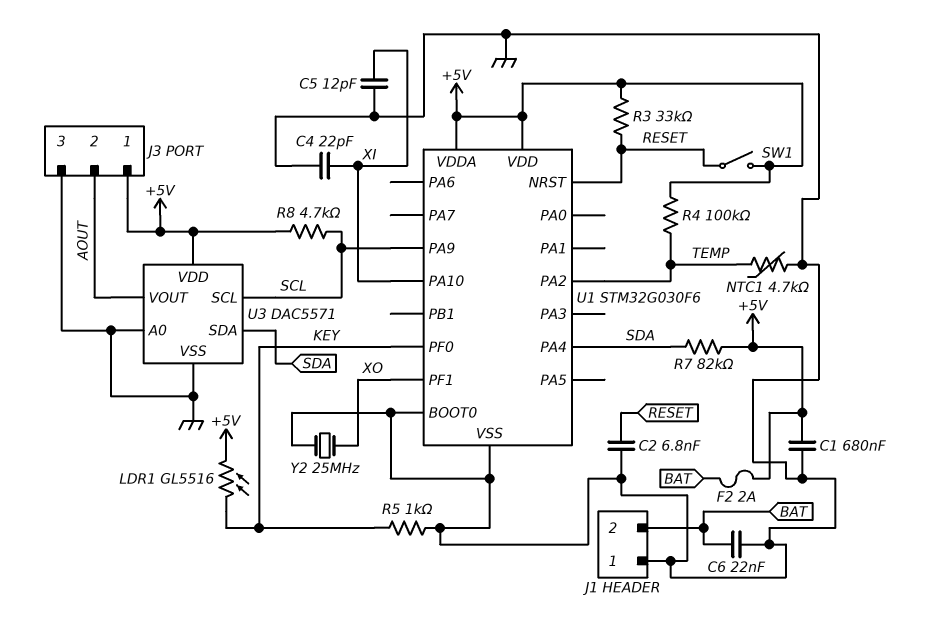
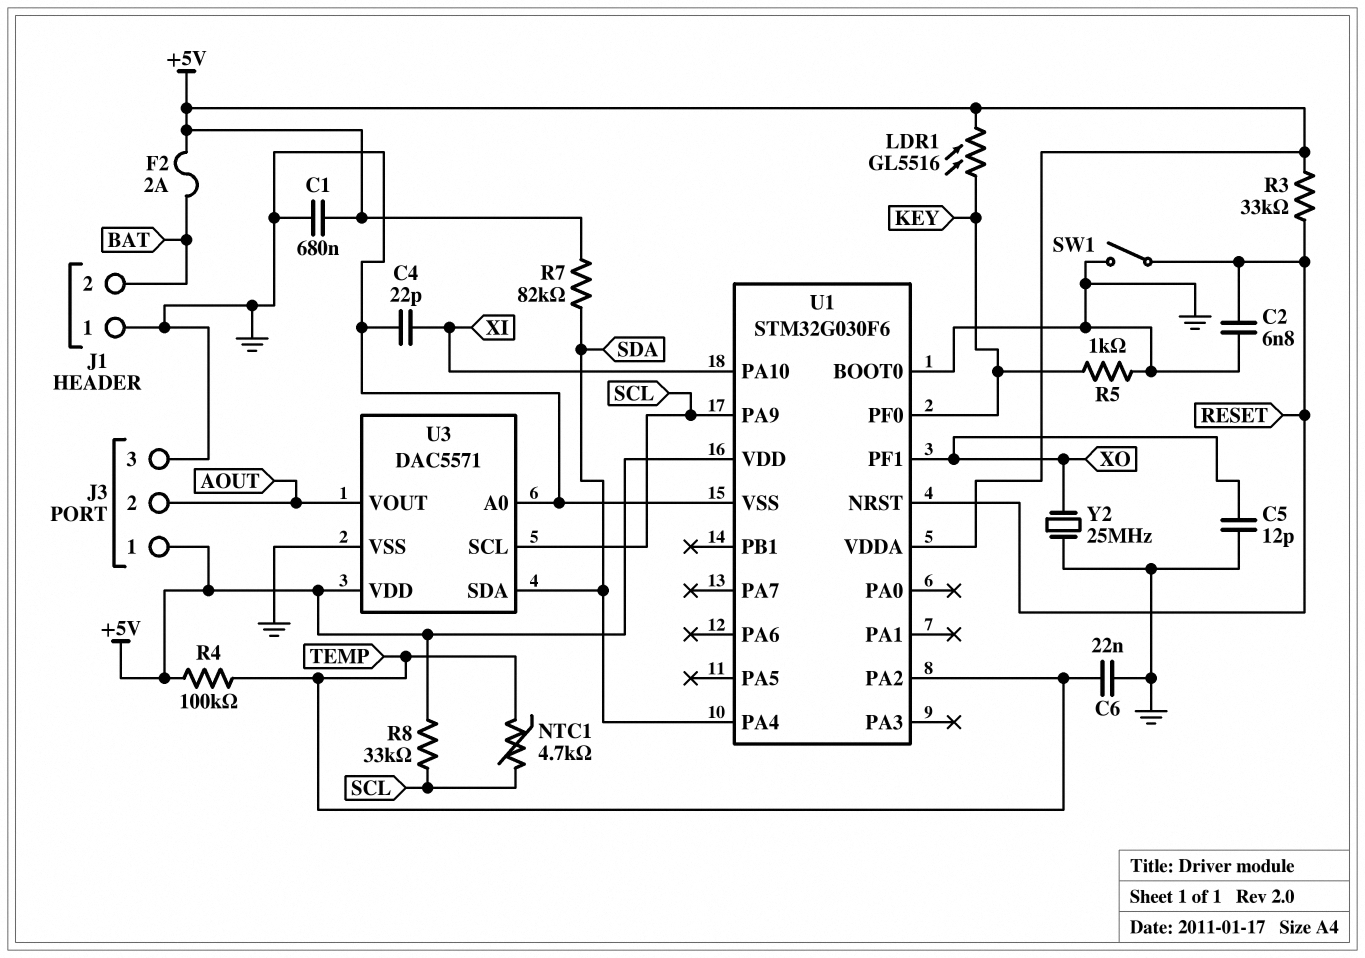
C5: 12pF (GND, XI) -> 12pF (GND, XO)
C6: 22nF (BAT, GND) -> 22nF (GND, TEMP)
NTC1: 4.7k (GND, TEMP) -> 4.7k (SCL, TEMP)
R8: 4.7k (+5V, SCL) -> 33k (+5V, SCL)
SW1: switch (+5V, RESET) -> switch (GND, RESET)

